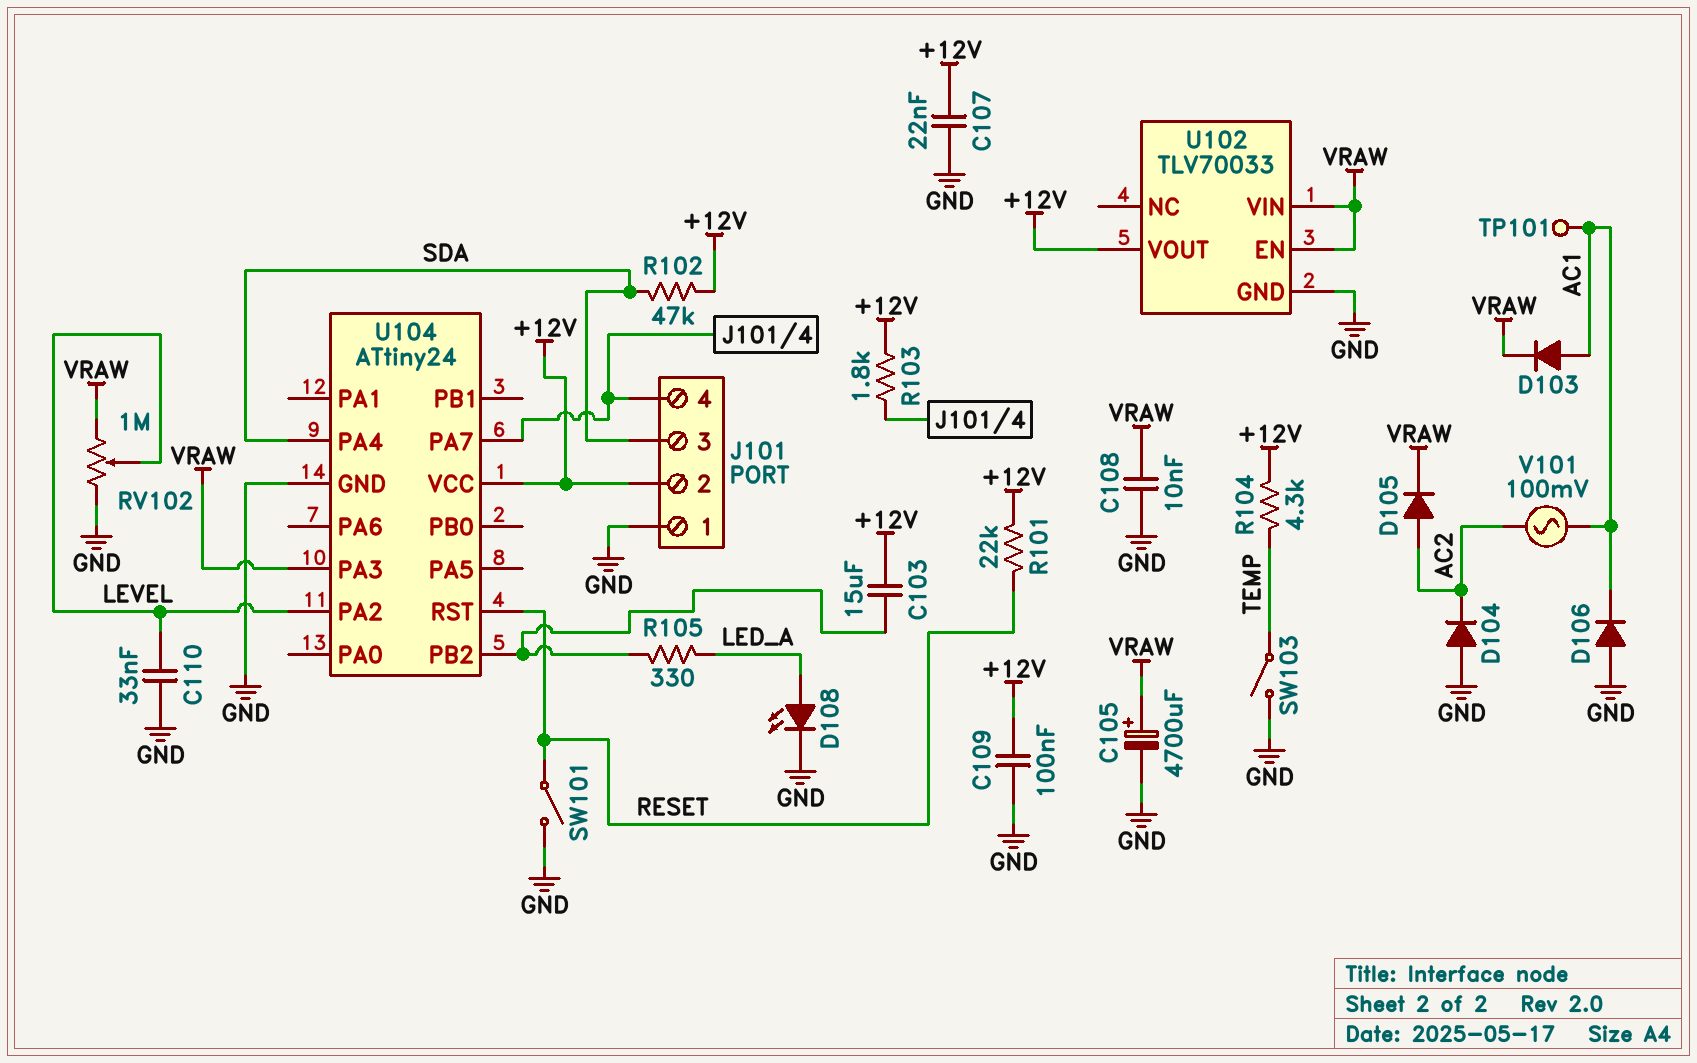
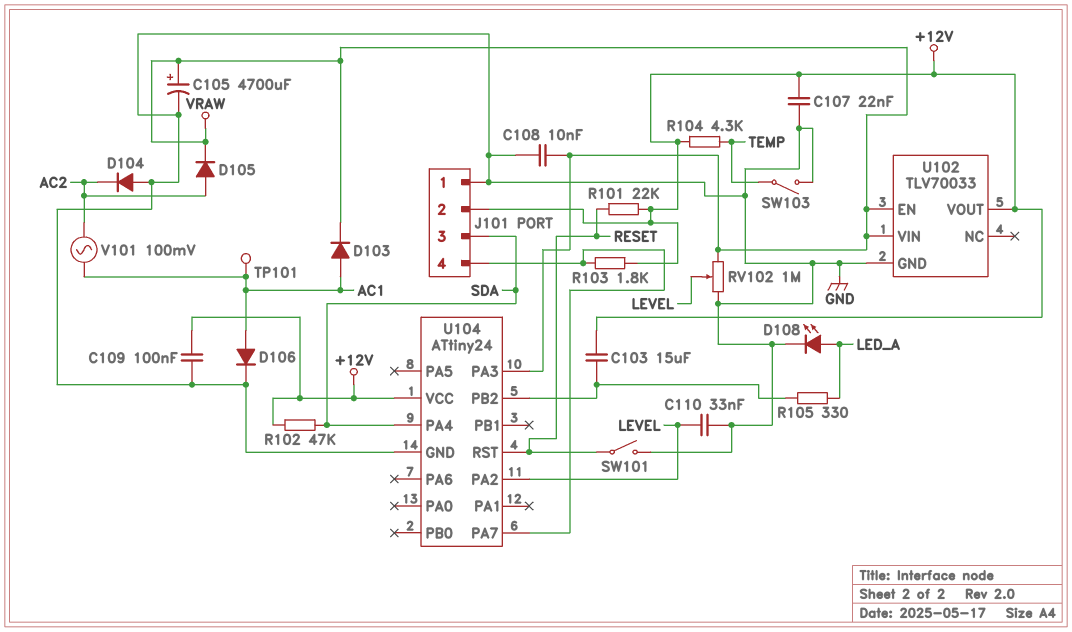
D106: diode (A GND, K AC1) -> diode (A AC1, K GND)

